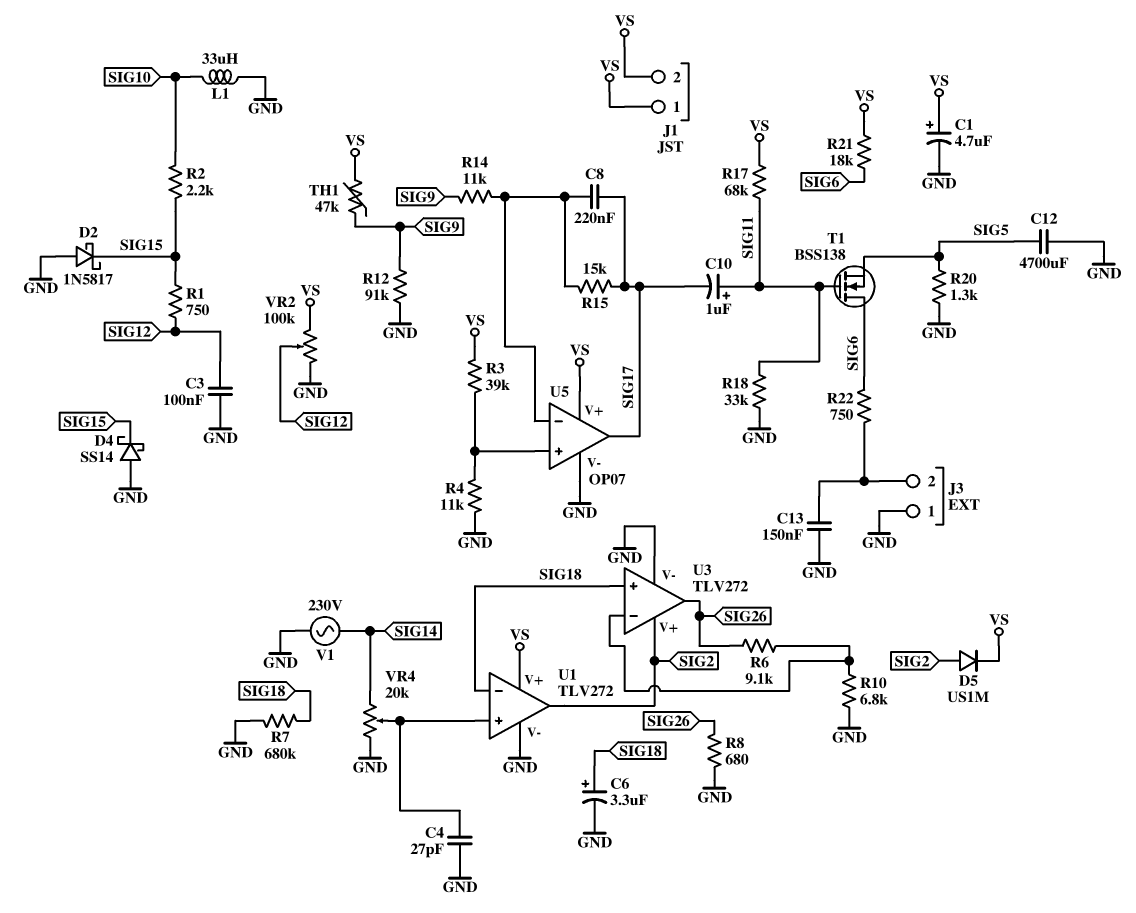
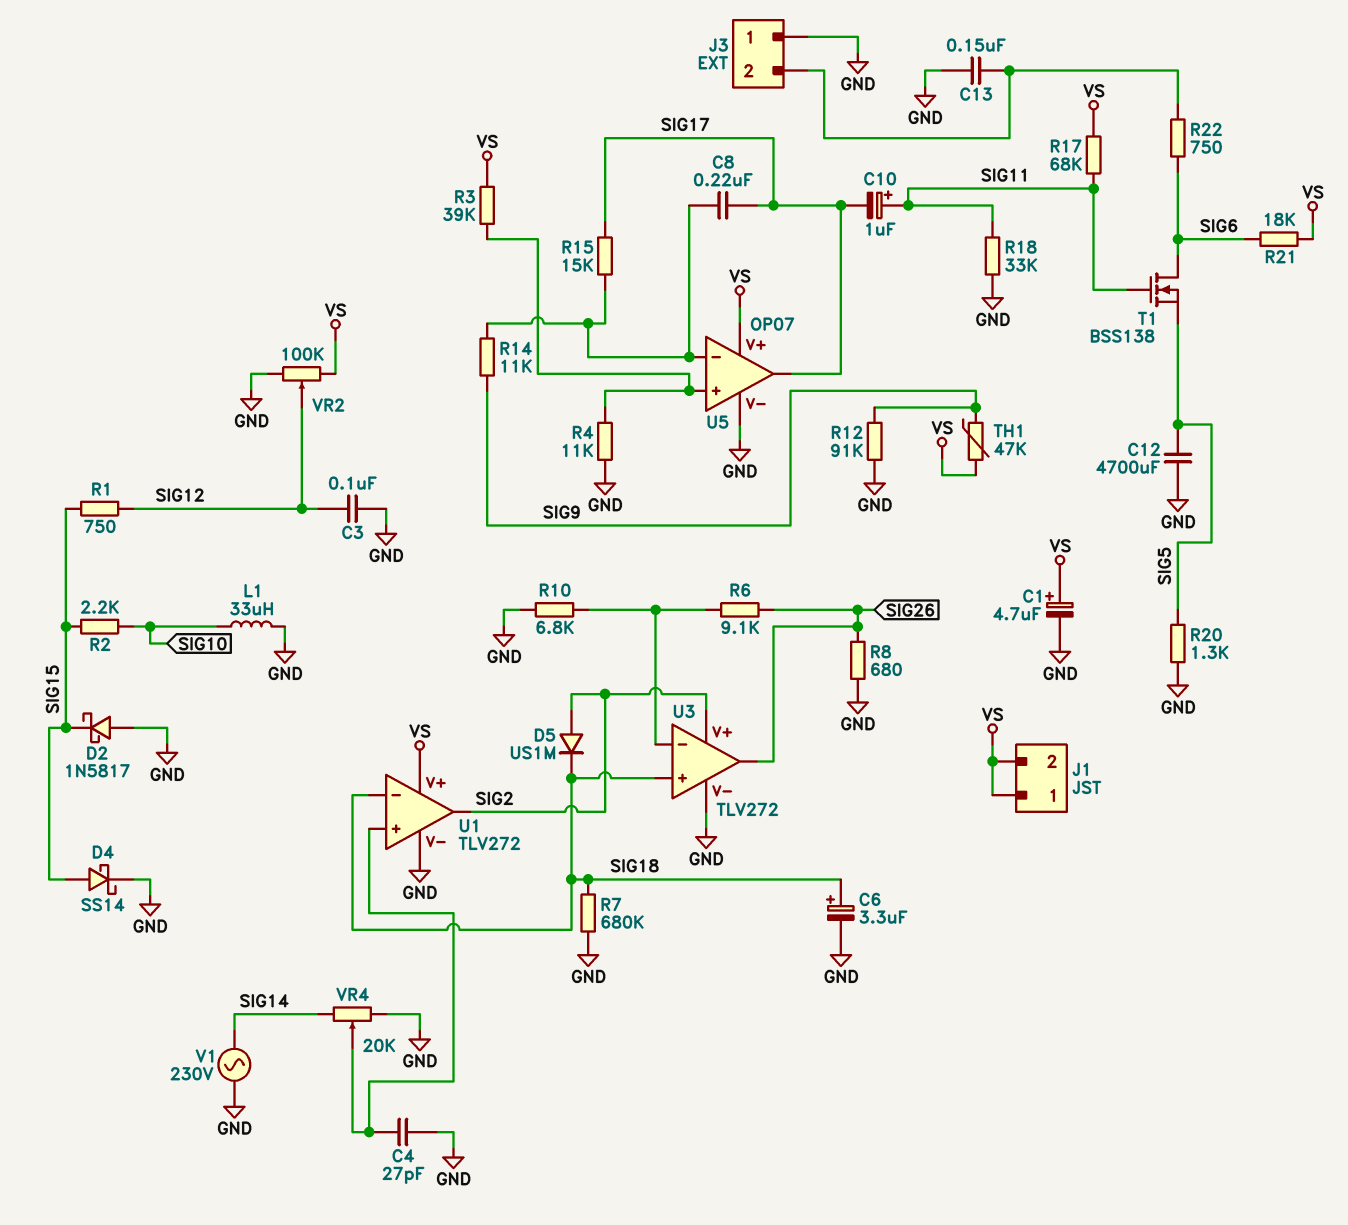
D4: schottky SS14 (A GND, K SIG15) -> schottky SS14 (A SIG15, K GND)
D5: diode US1M (A SIG2, K VS) -> diode US1M (A SIG2, K SIG18)

